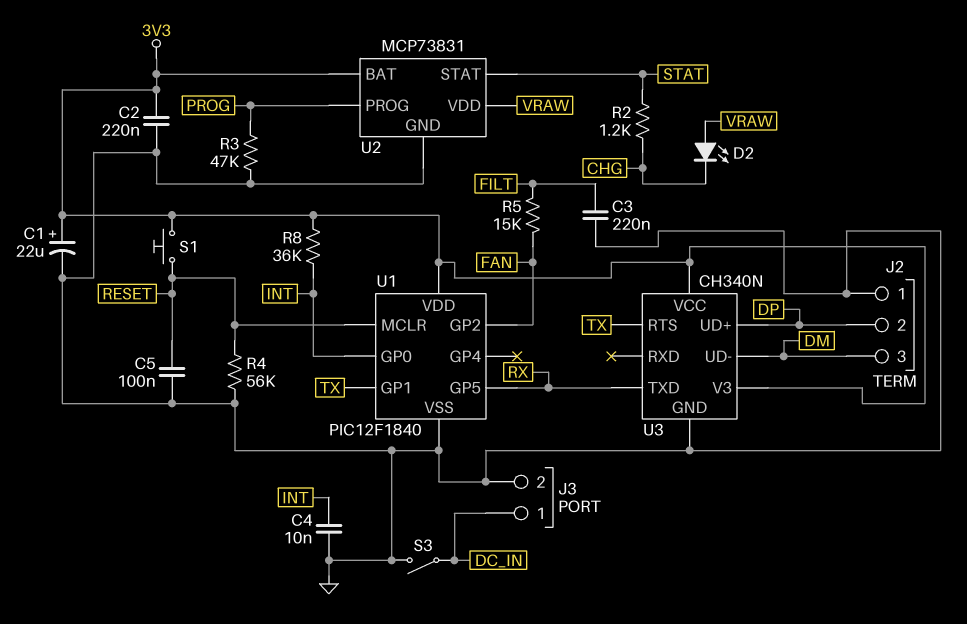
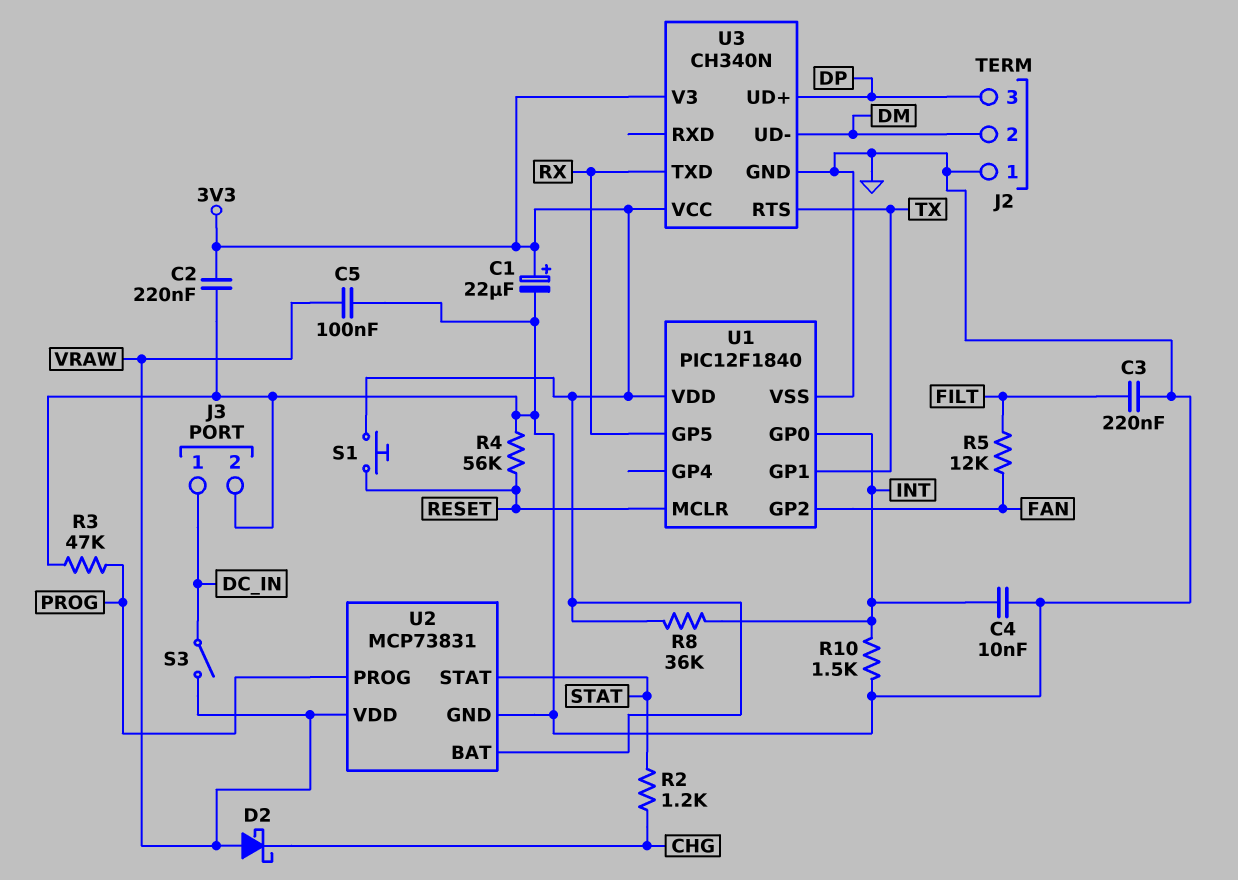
C5: 100nF (GND, RESET) -> 100nF (GND, VRAW)
D2: LED (A VRAW, K CHG) -> schottky (A VRAW, K CHG)
J2 pin 2: DP -> DM
J2 pin 3: DM -> DP
R5: 15k (FAN, FILT) -> 12k (FAN, FILT)
R10: none -> 1.5k (GND, INT)
S3: switch (DC_IN, GND) -> switch (DC_IN, VRAW)

